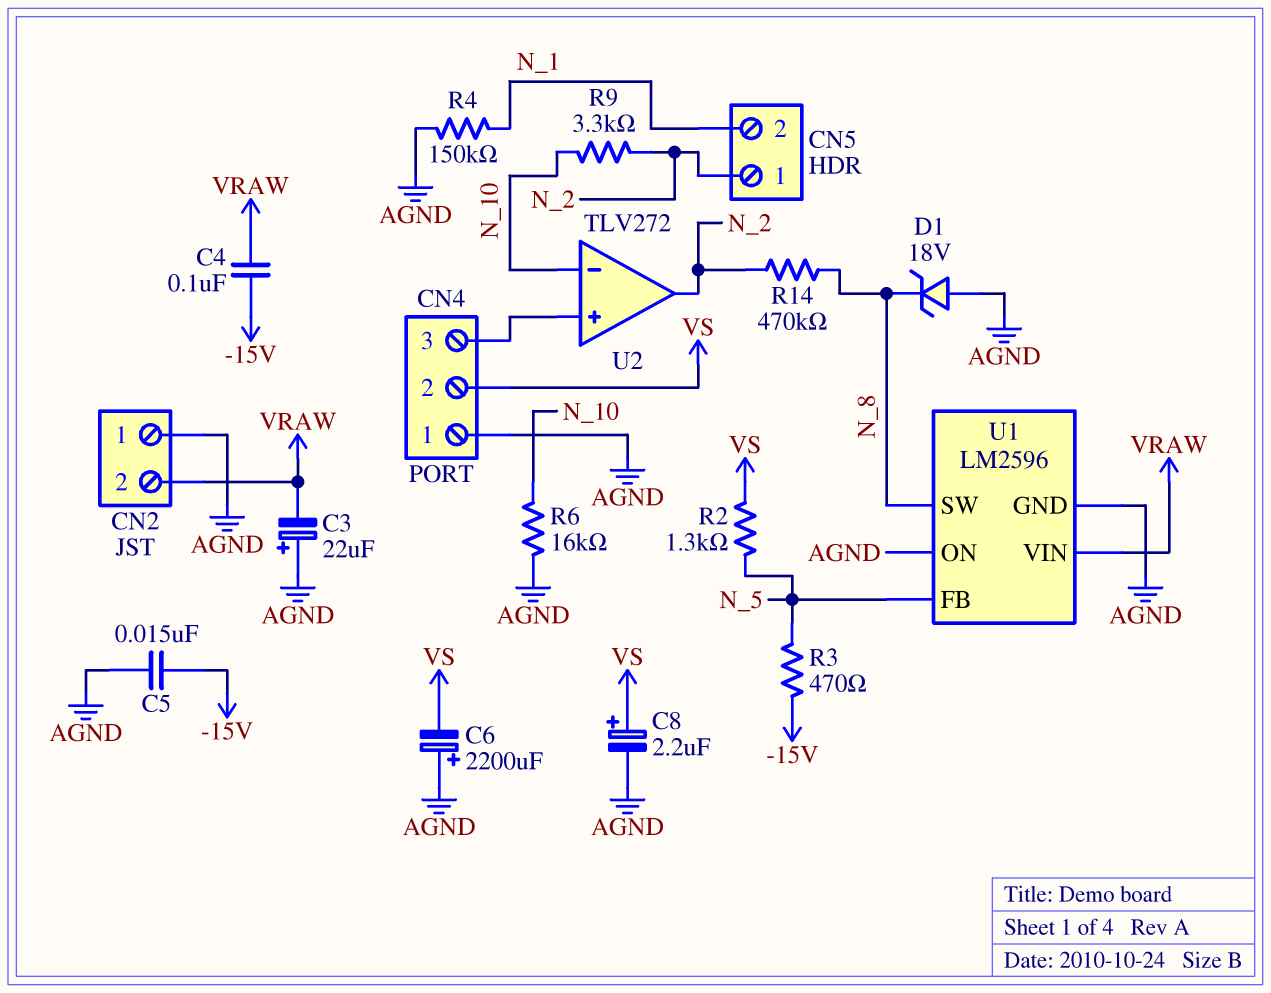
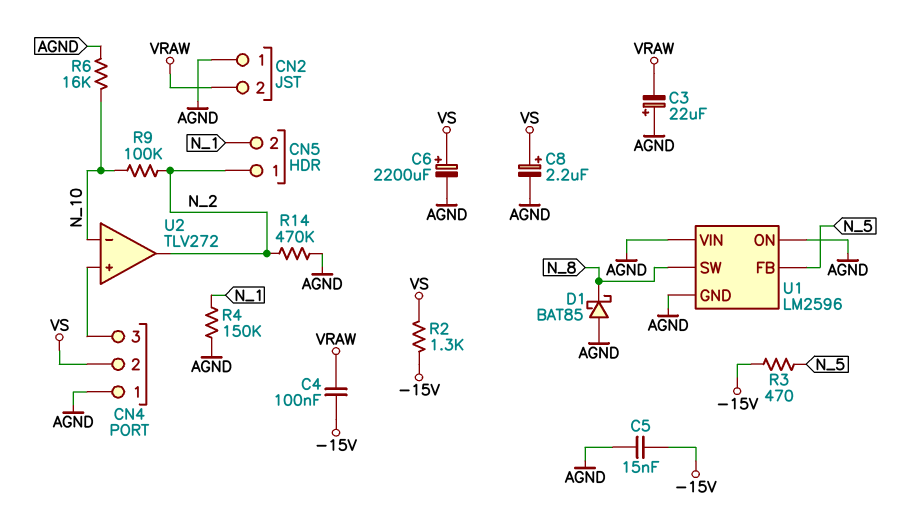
C6: 2200uF (plus AGND, minus VS) -> 2200uF (plus VS, minus AGND)
D1: zener 18V (A AGND, K N_8) -> schottky BAT85 (A AGND, K N_8)
R2: 1.3k (N_5, VS) -> 1.3k (-15V, VS)
R9: 3.3k (N_2, N_10) -> 100k (N_2, N_10)
R14: 470k (N_2, N_8) -> 470k (AGND, N_2)
U1 pin VIN: VRAW -> AGND

